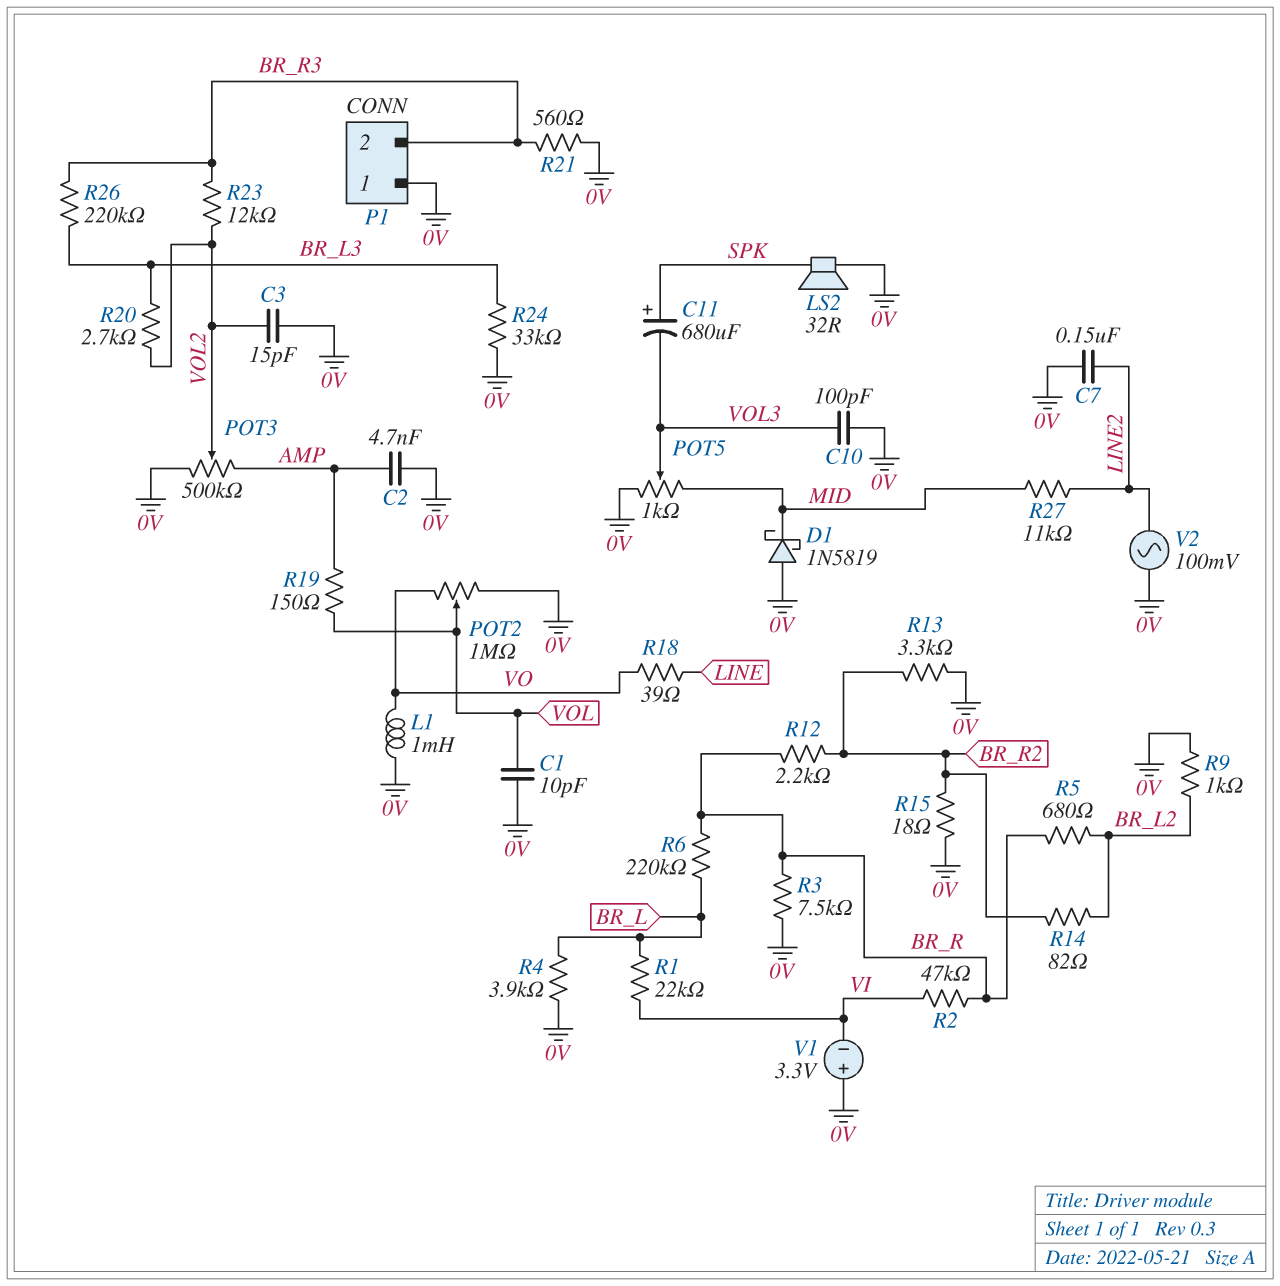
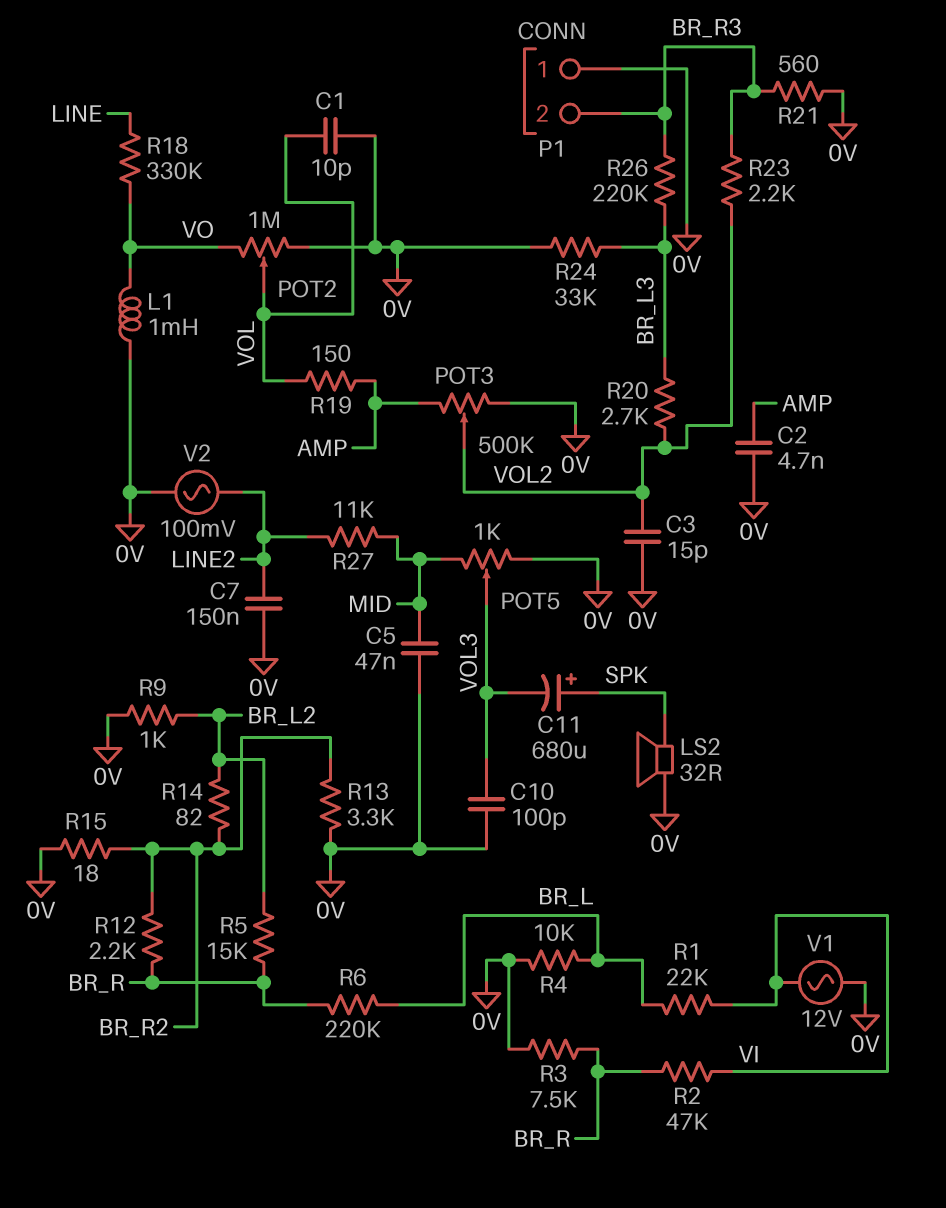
C5: none -> 47nF (0V, MID)
D1: schottky 1N5819 (A 0V, K MID) -> none
R4: 3.9k (0V, BR_L) -> 10k (0V, BR_L)
R5: 680 (BR_L2, BR_R) -> 15k (BR_L2, BR_R)
R18: 39 (LINE, VO) -> 330k (LINE, VO)
R23: 12k (BR_R3, VOL2) -> 2.2k (BR_R3, VOL2)
V1: 3.3V (plus 0V, minus VI) -> AC 12V (0V, VI)

